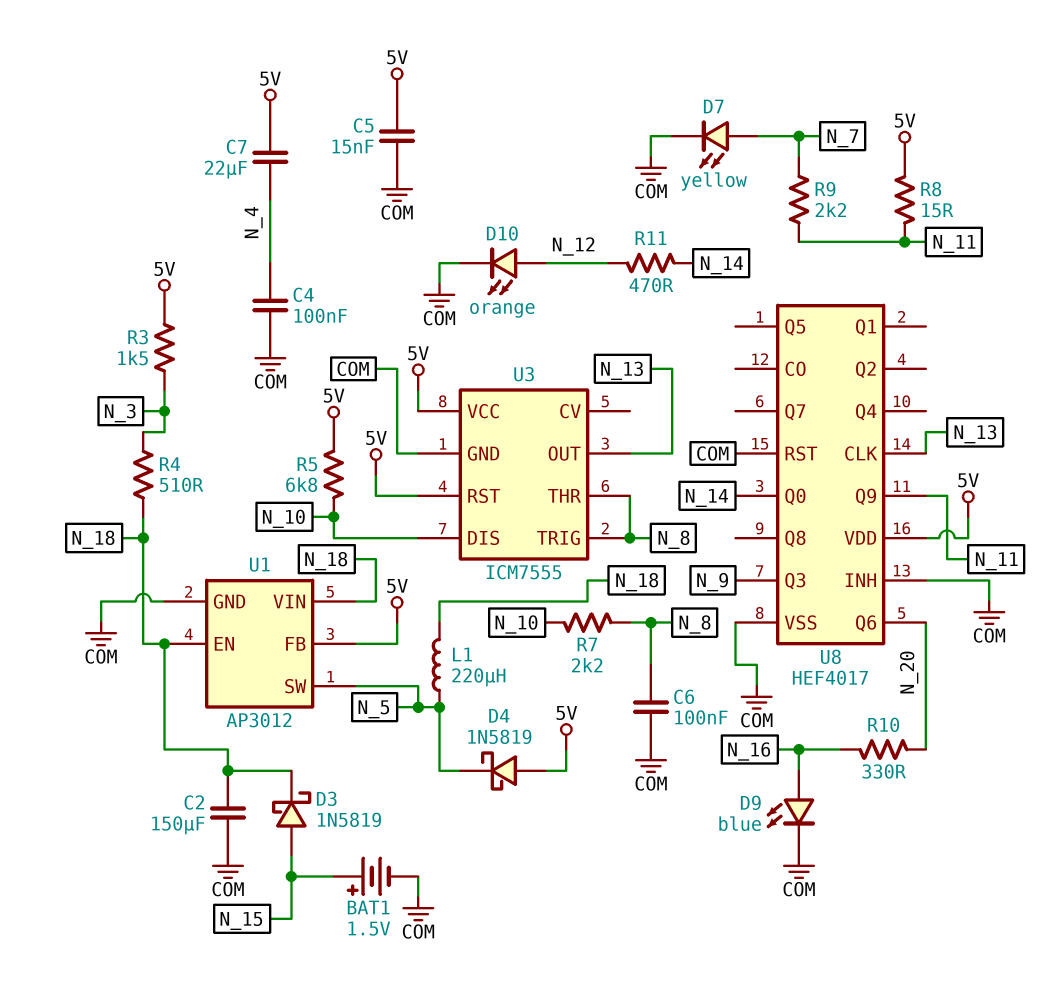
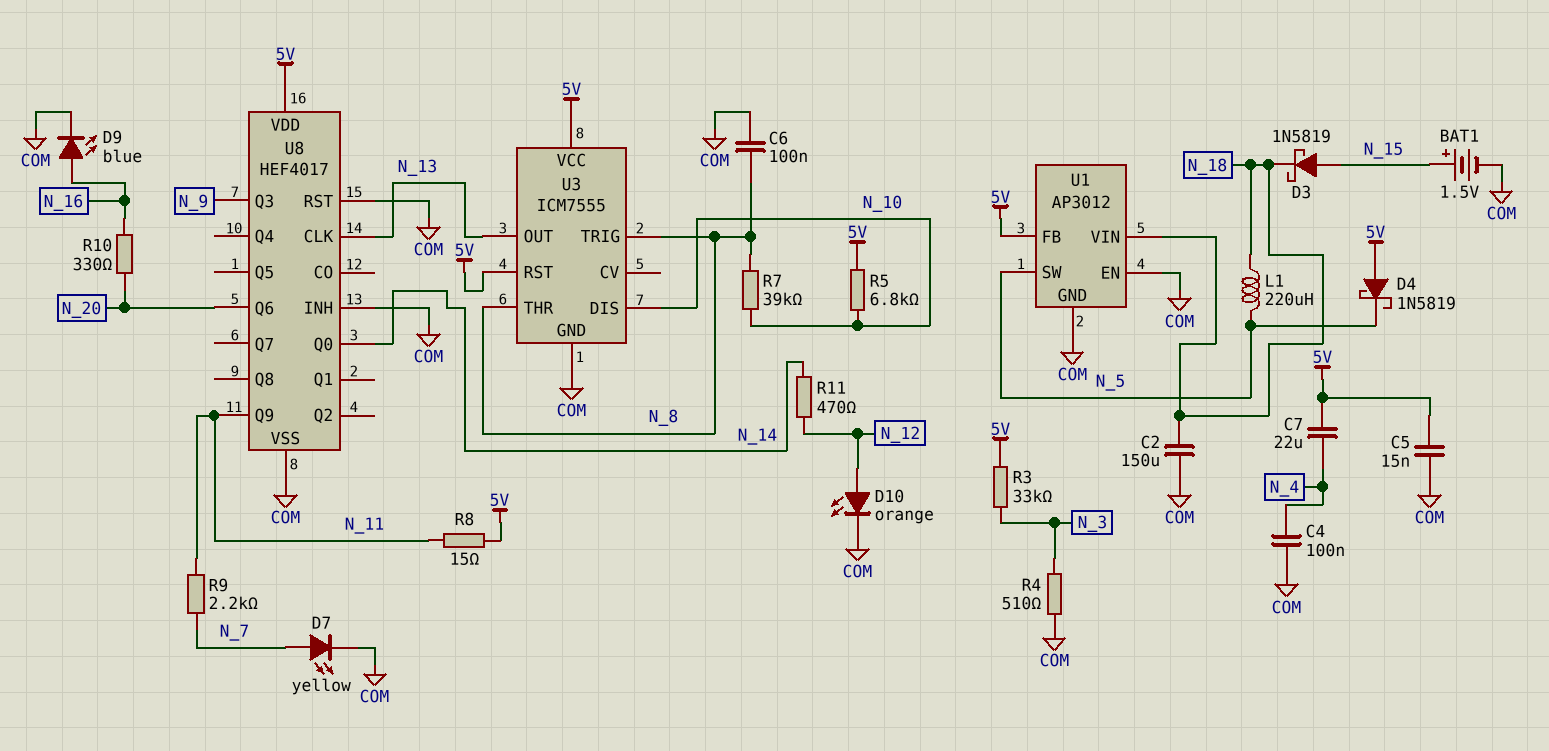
R3: 1.5k (5V, N_3) -> 33k (5V, N_3)
R4: 510 (N_3, N_18) -> 510 (COM, N_3)
R7: 2.2k (N_8, N_10) -> 39k (N_8, N_10)
U1 pin EN: N_18 -> COM

